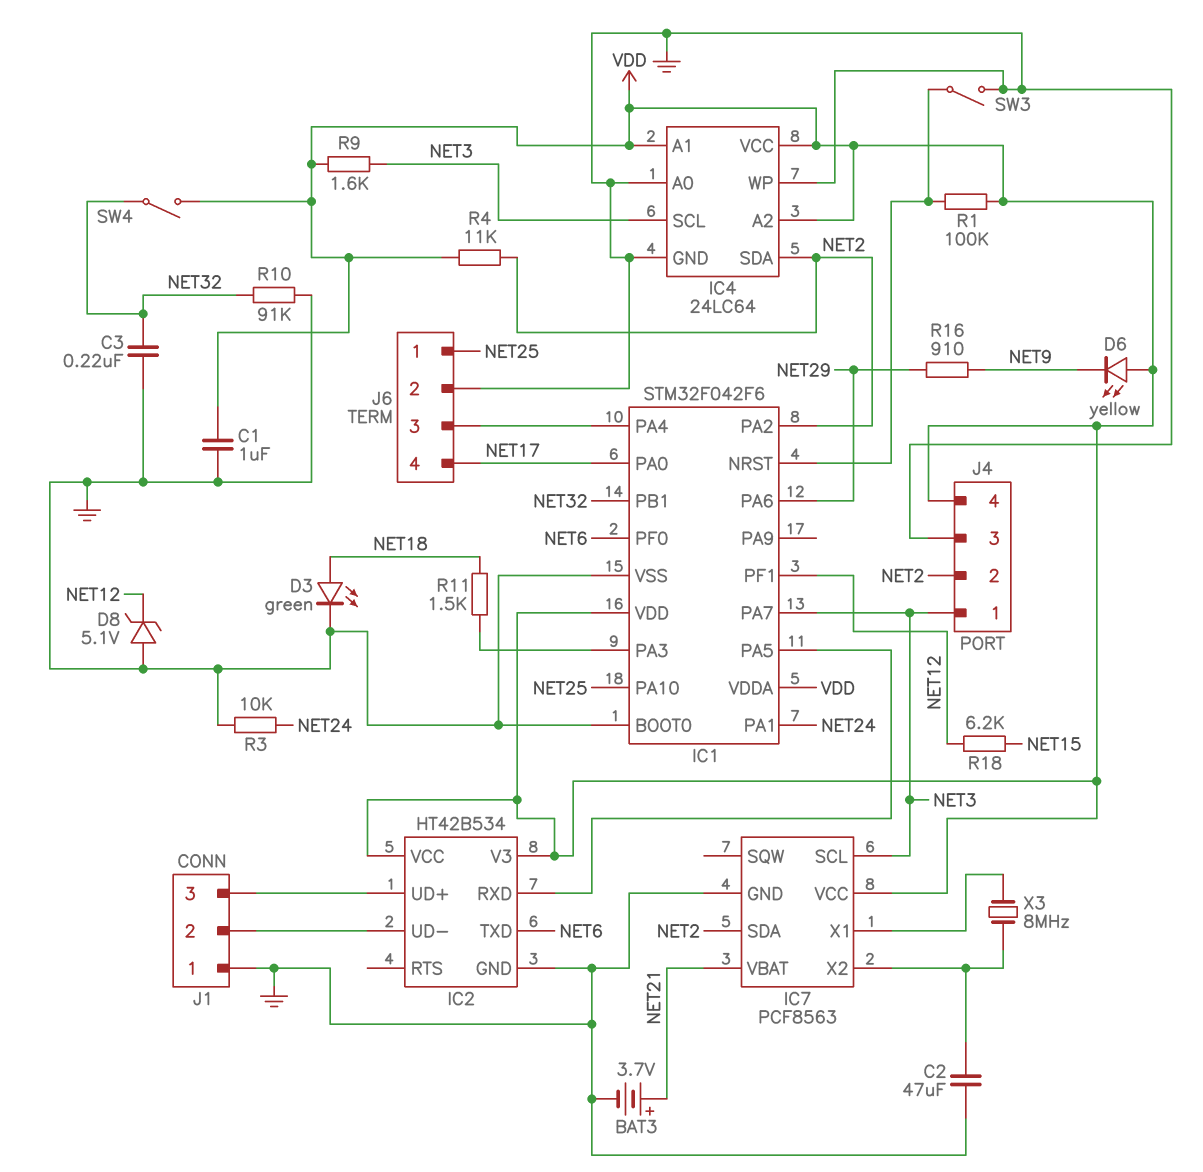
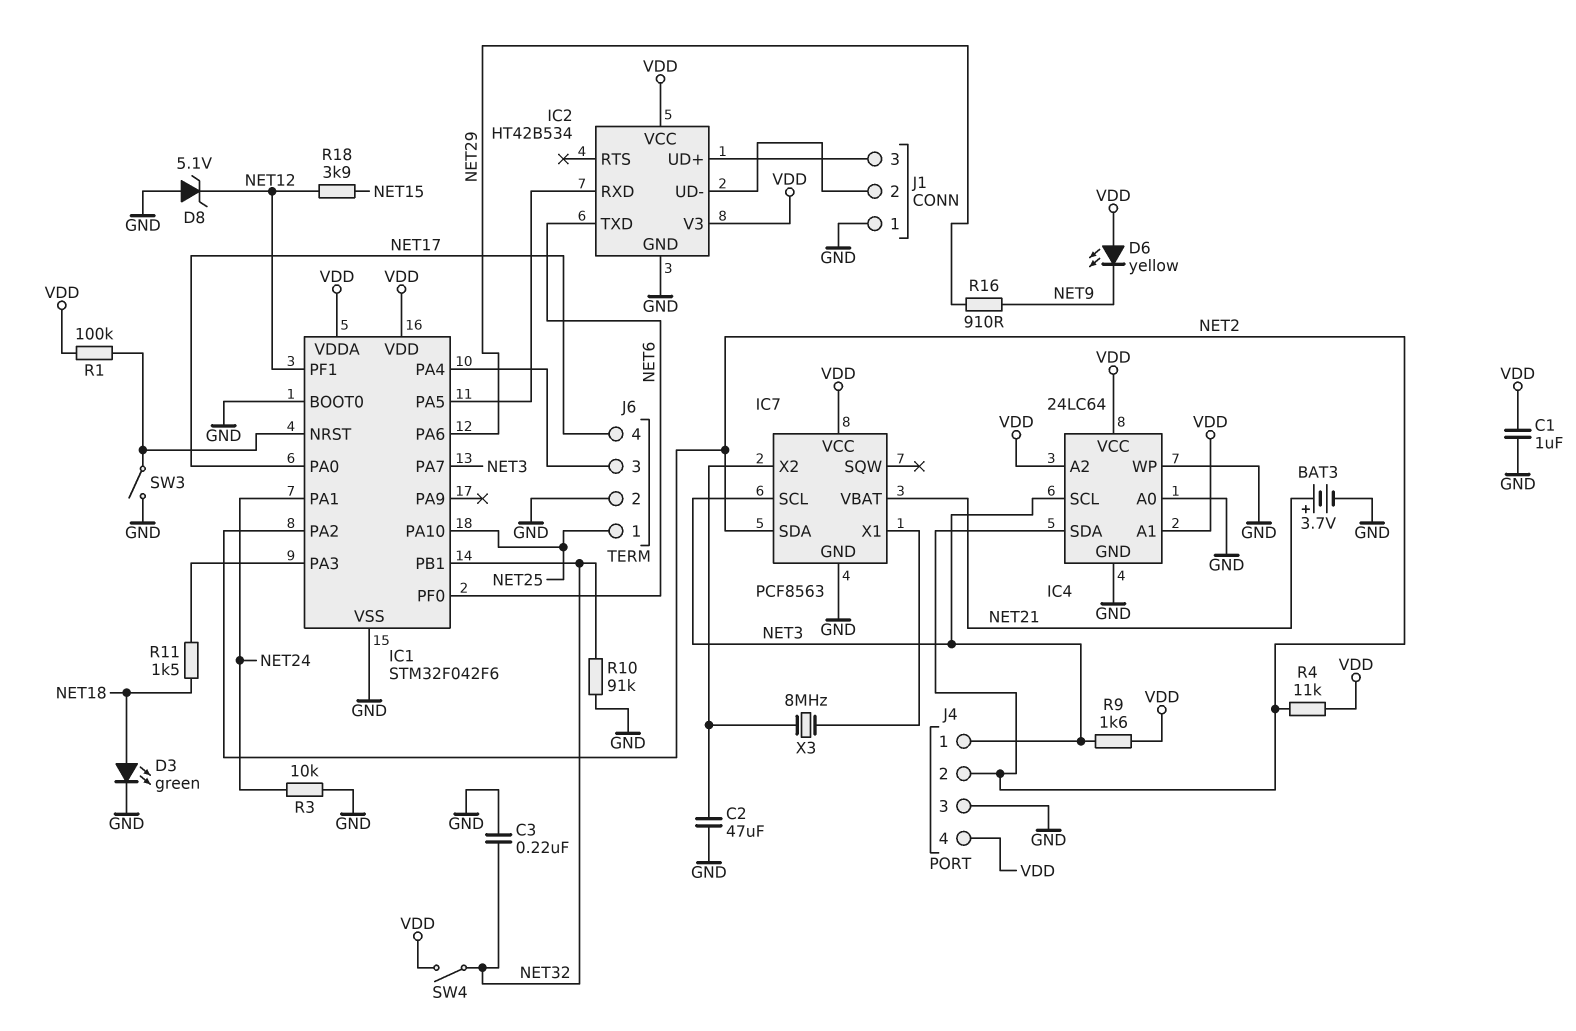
R18: 6.2k (NET12, NET15) -> 3.9k (NET12, NET15)

